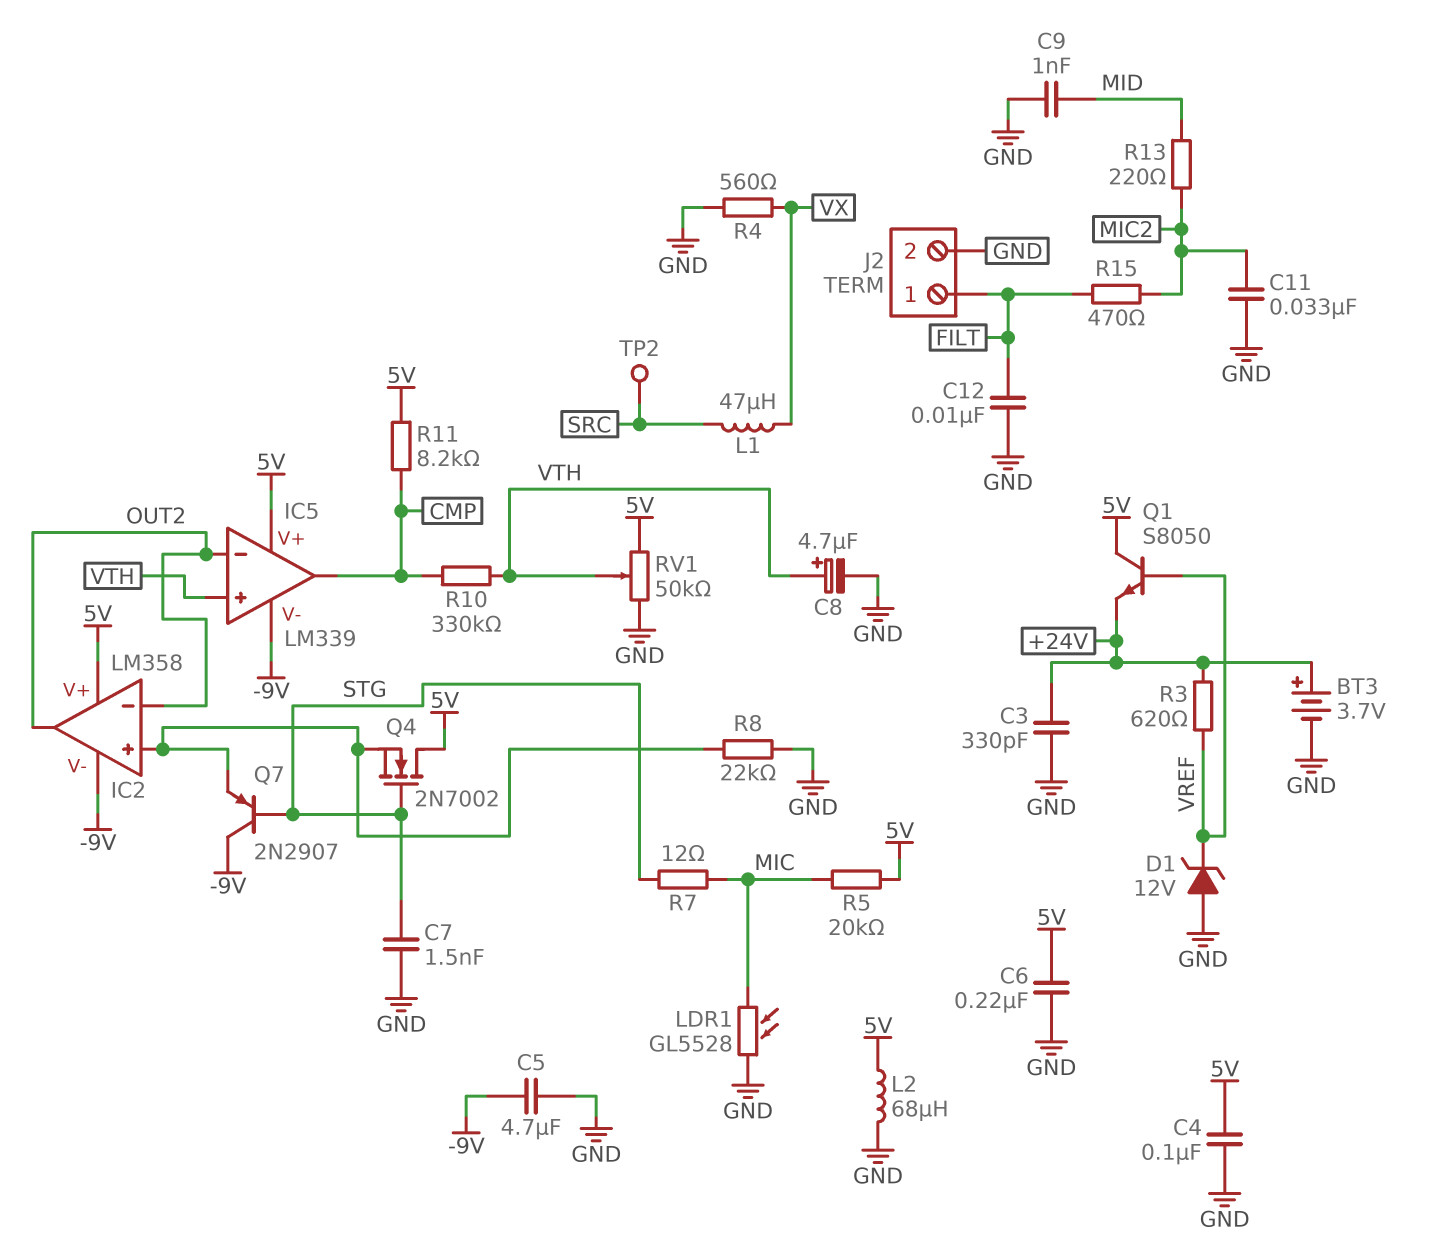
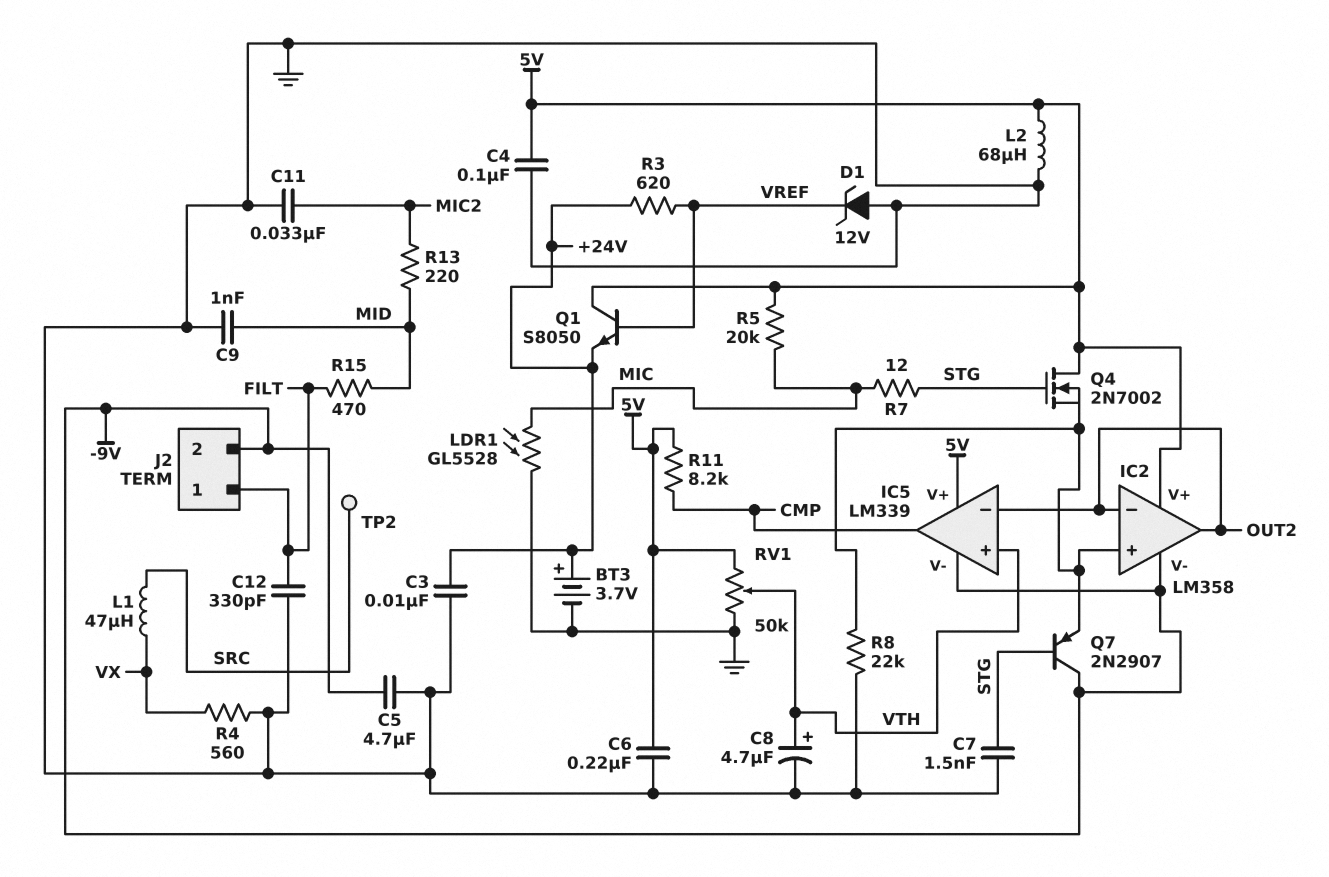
C3: 330pF (+24V, GND) -> 10nF (+24V, GND)
C12: 10nF (FILT, GND) -> 330pF (FILT, GND)
J2 pin 2: GND -> -9V
R10: 330k (CMP, VTH) -> none
R15: 470 (FILT, MIC2) -> 470 (FILT, MID)

